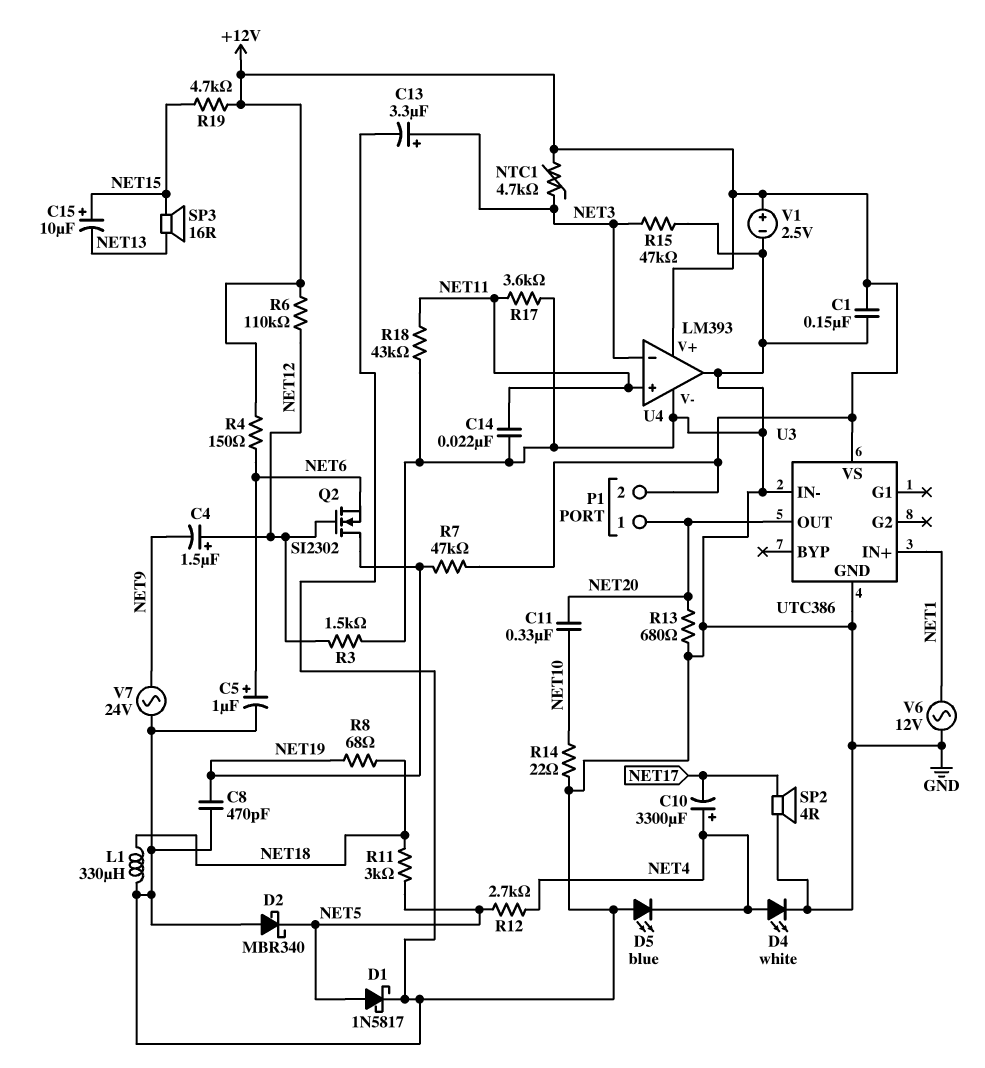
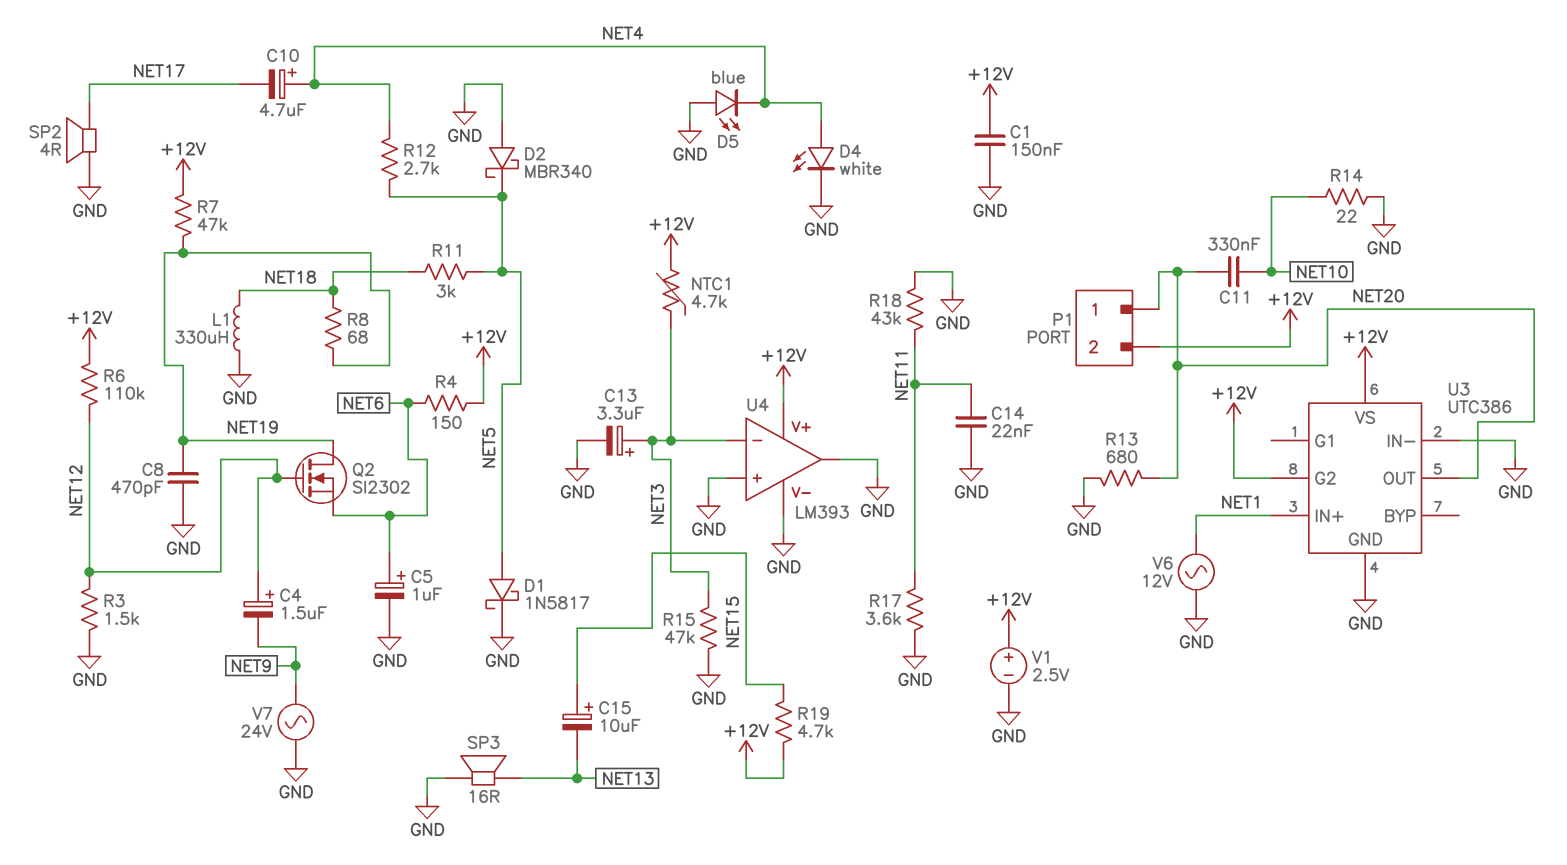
C10: 3300uF (plus NET4, minus NET17) -> 4.7uF (plus NET4, minus NET17)
SP3: speaker 16R (NET13, NET15) -> speaker 16R (GND, NET13)
U3 pin G2: none -> +12V
U4 pin in+: NET11 -> GND

